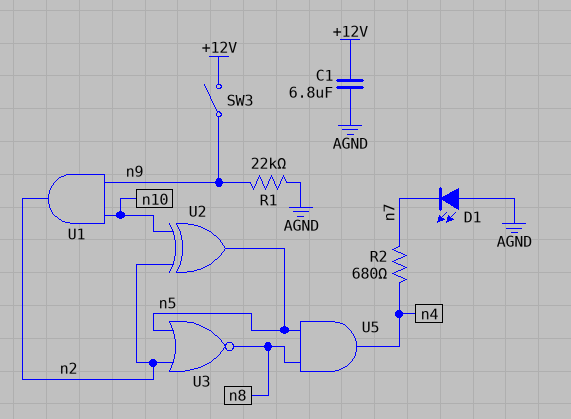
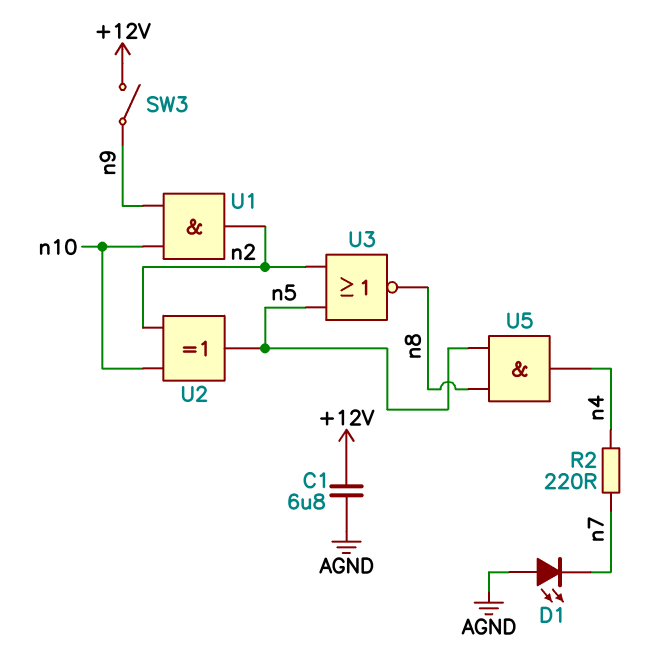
R1: 22k (AGND, n9) -> none
R2: 680 (n4, n7) -> 220 (n4, n7)

